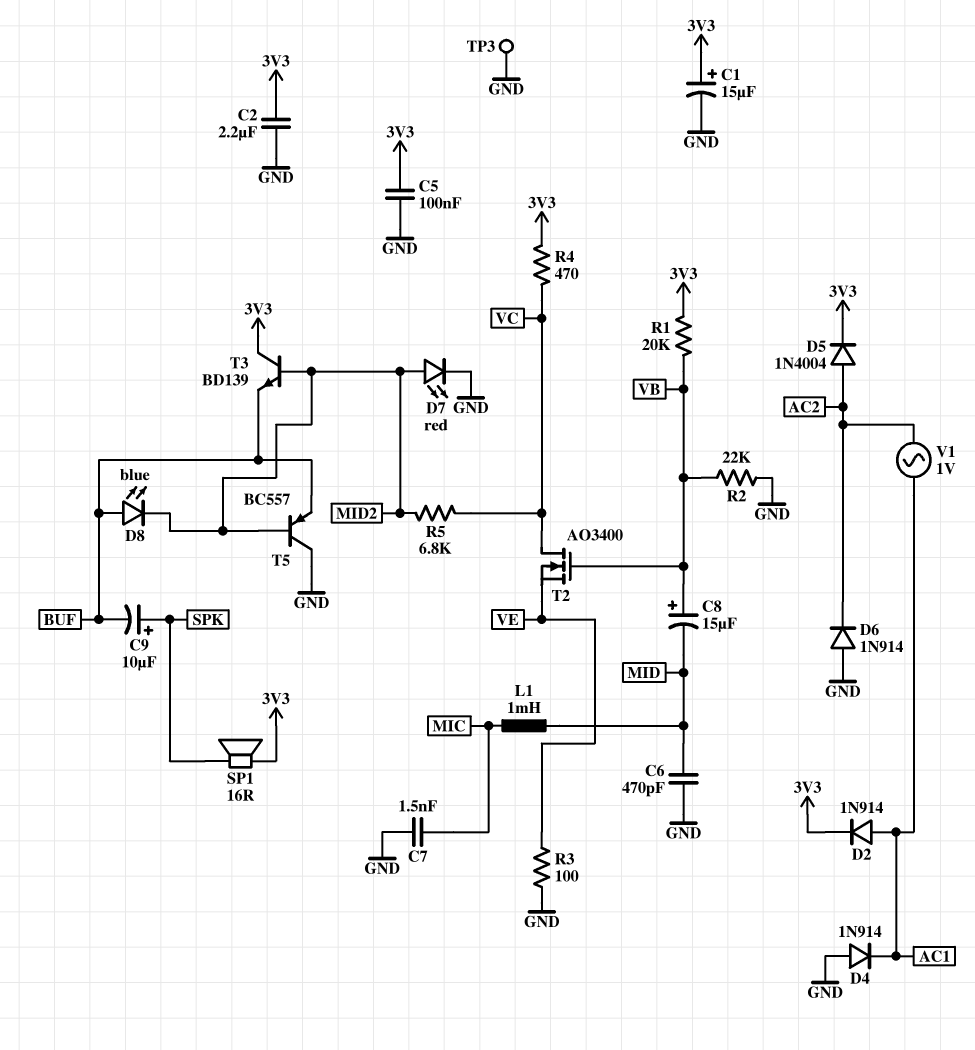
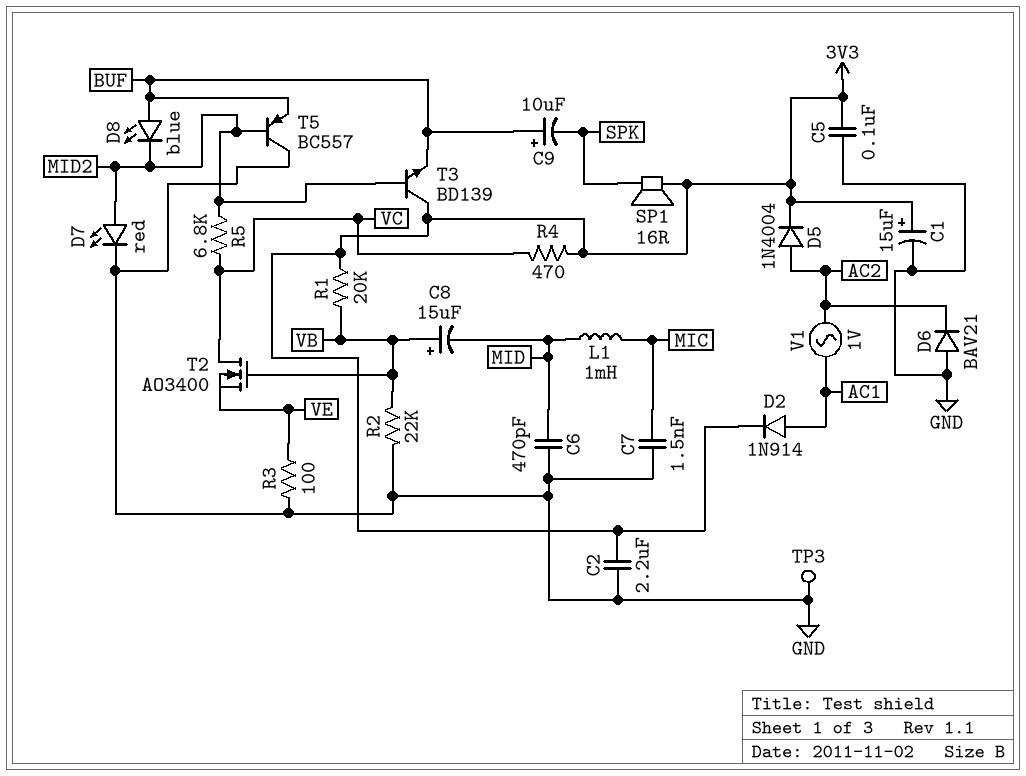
C9: 10uF (plus SPK, minus BUF) -> 10uF (plus BUF, minus SPK)
D4: diode 1N914 (A GND, K AC1) -> none
D6: diode 1N914 (A GND, K AC2) -> diode BAV21 (A GND, K AC2)

